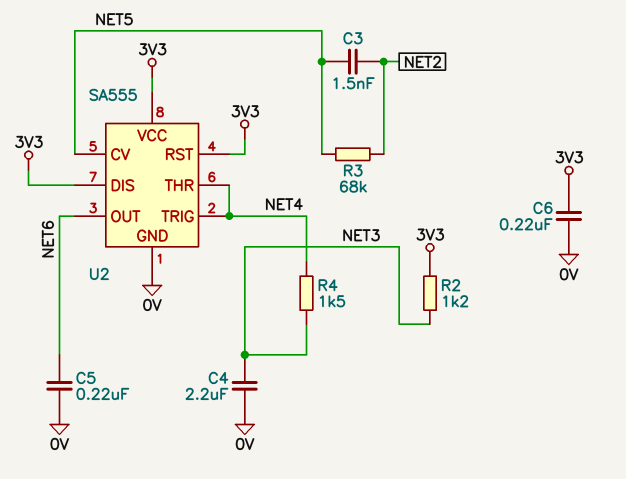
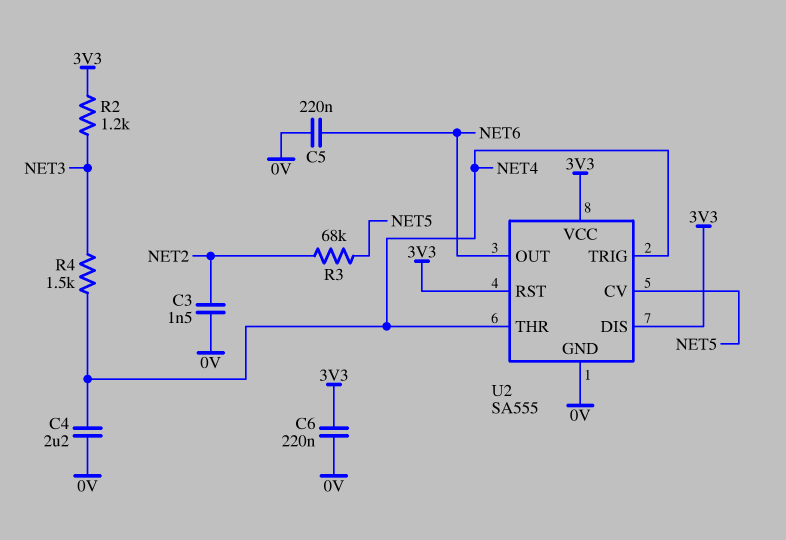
C3: 1.5nF (NET2, NET5) -> 1.5nF (0V, NET2)
C4: 2.2uF (0V, NET3) -> 2.2uF (0V, NET4)

